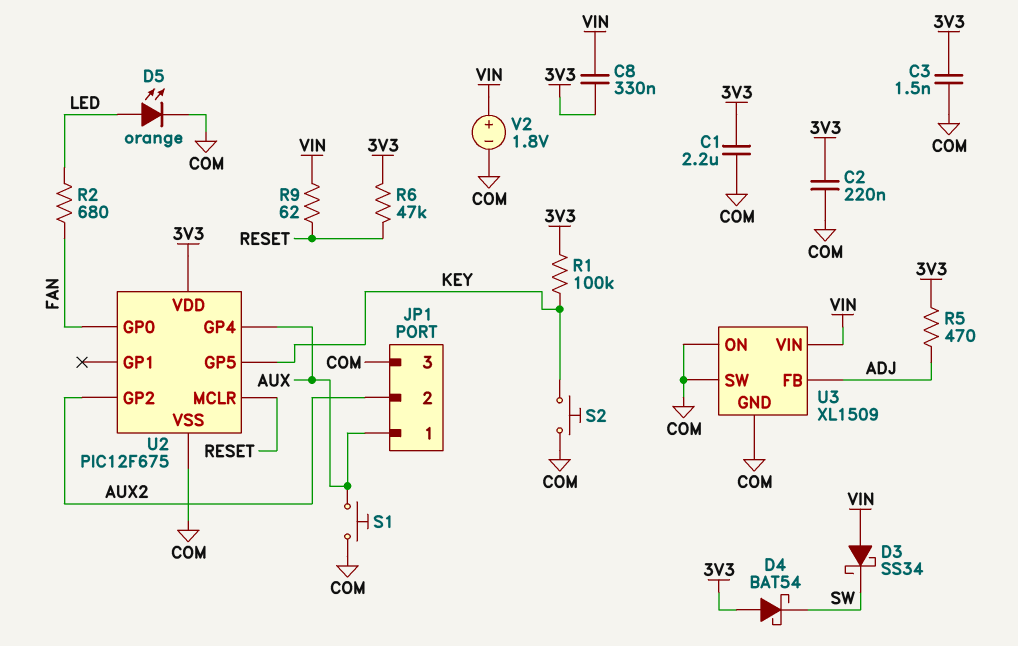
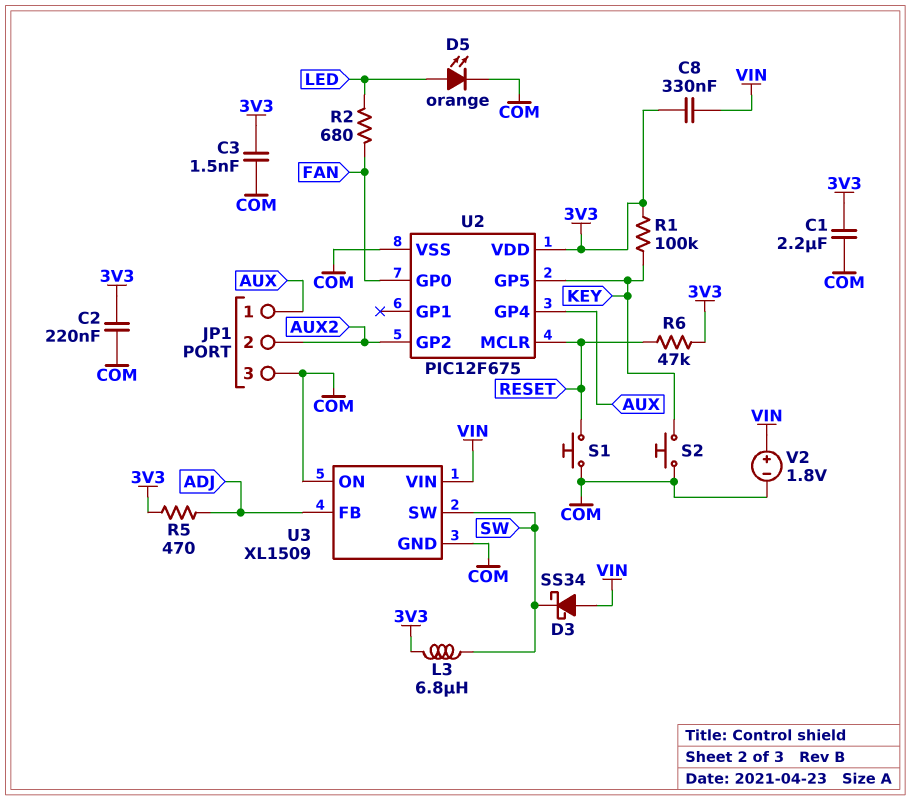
D4: schottky BAT54 (A 3V3, K SW) -> none
L3: none -> 6.8uH (3V3, SW)
R9: 62 (RESET, VIN) -> none
S1: button (AUX, COM) -> button (COM, RESET)
U3 pin SW: COM -> SW

